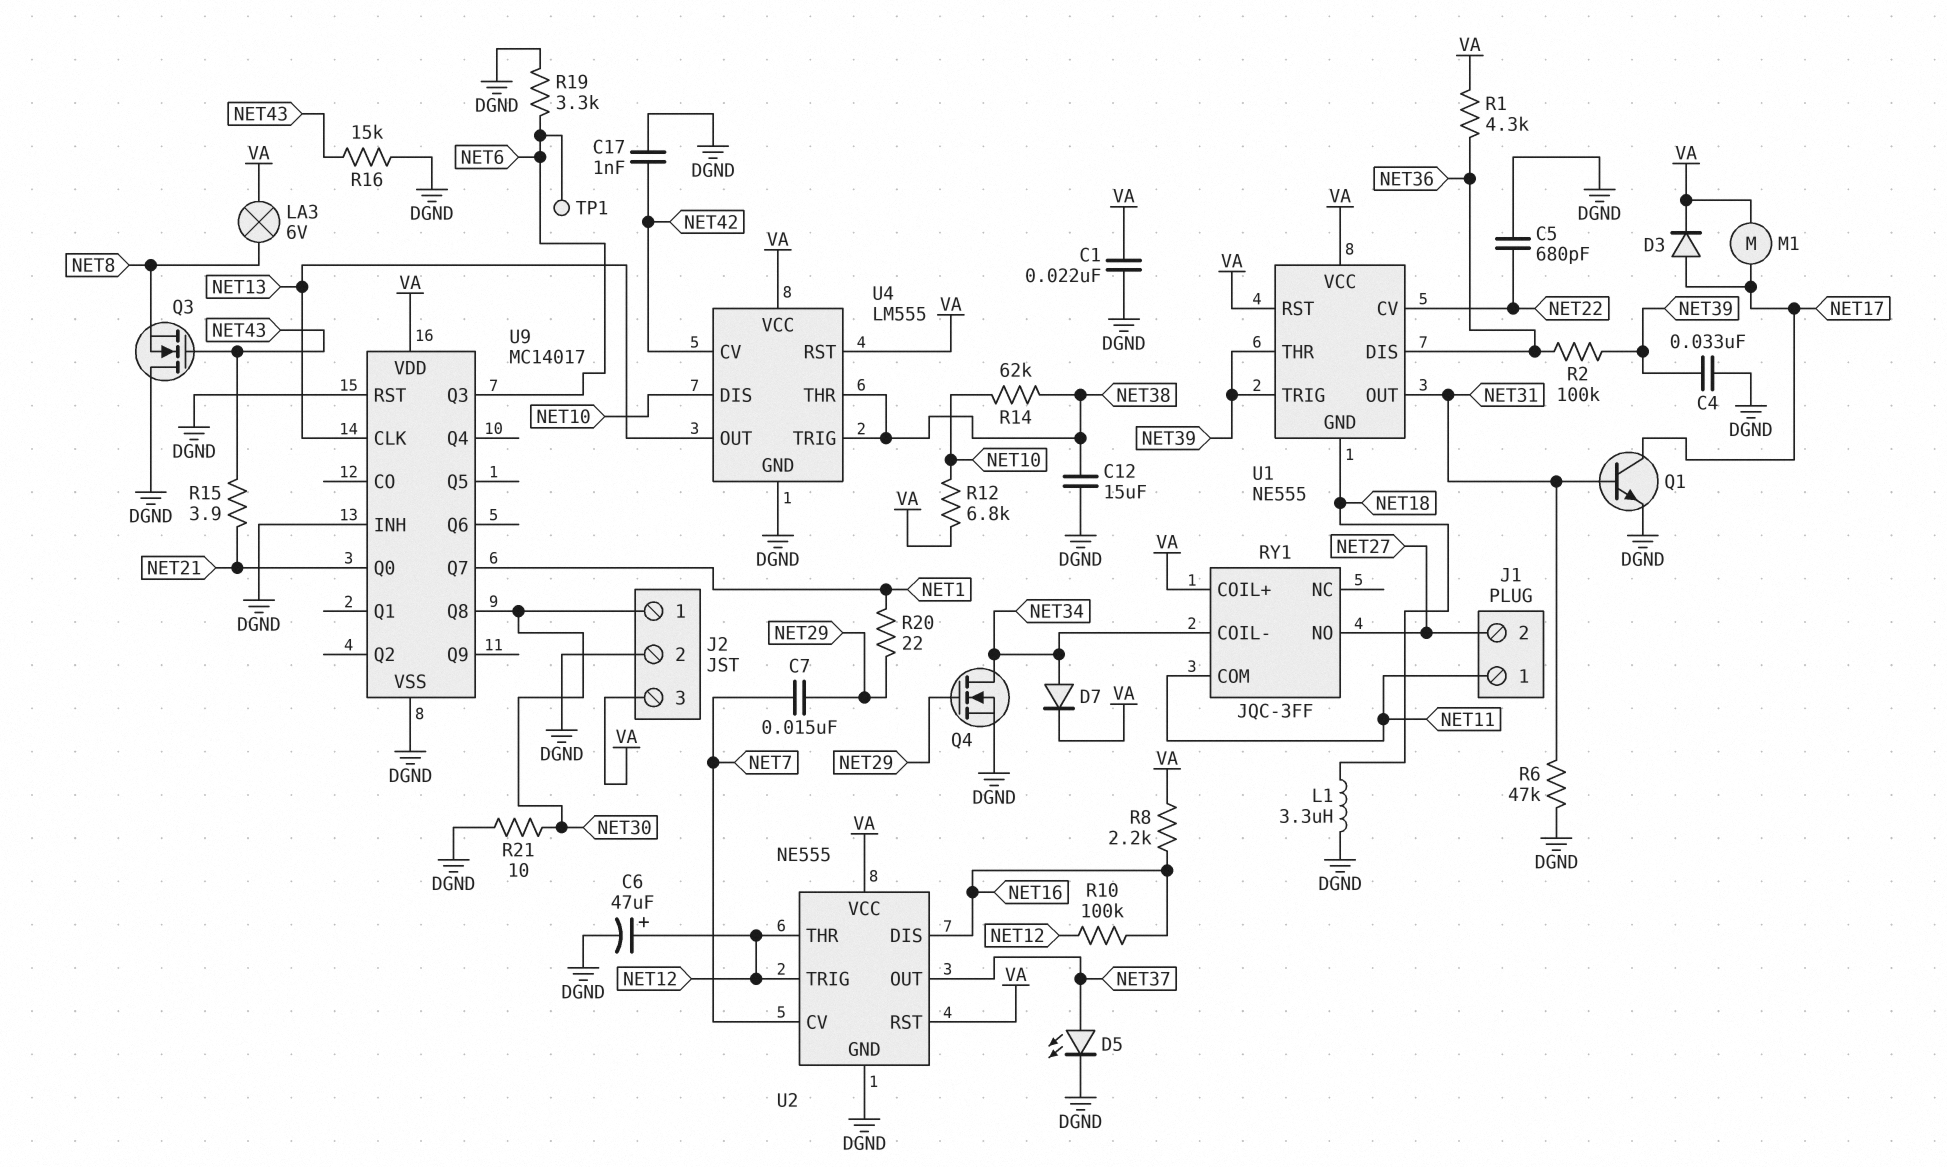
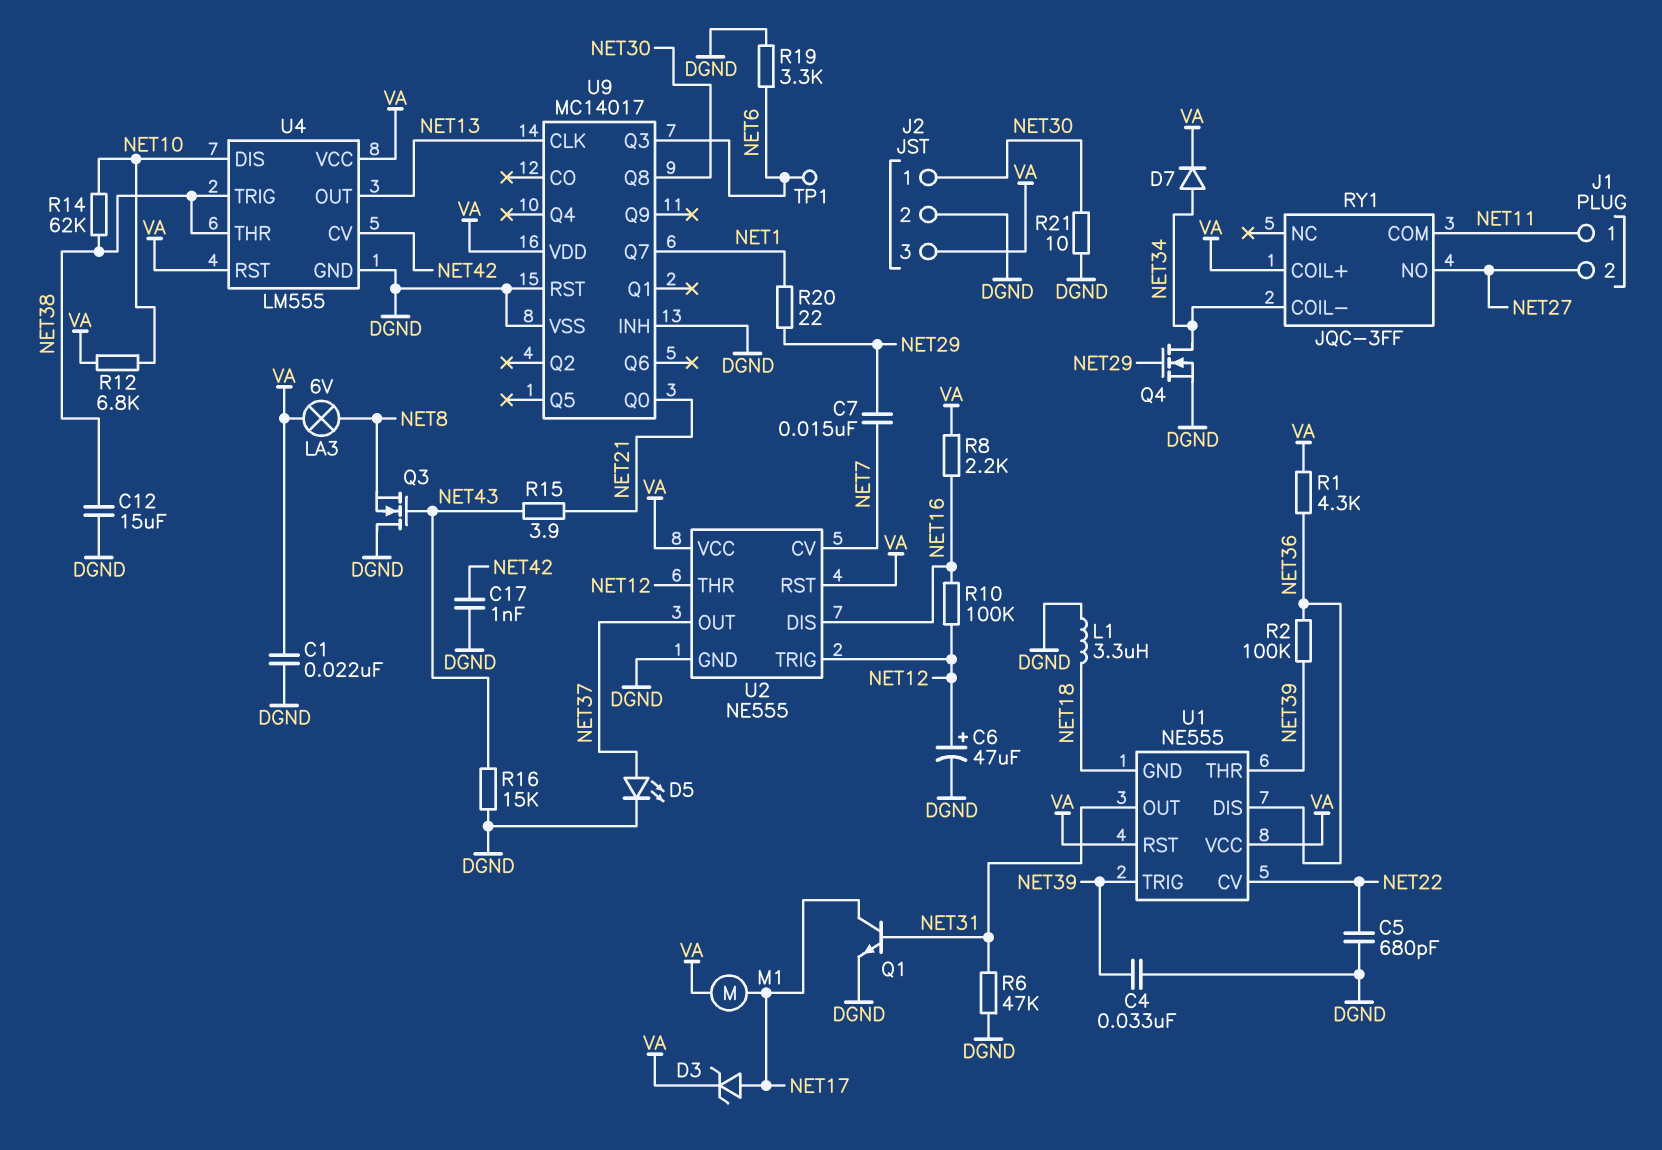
D3: diode (A NET17, K VA) -> zener (A NET17, K VA)

